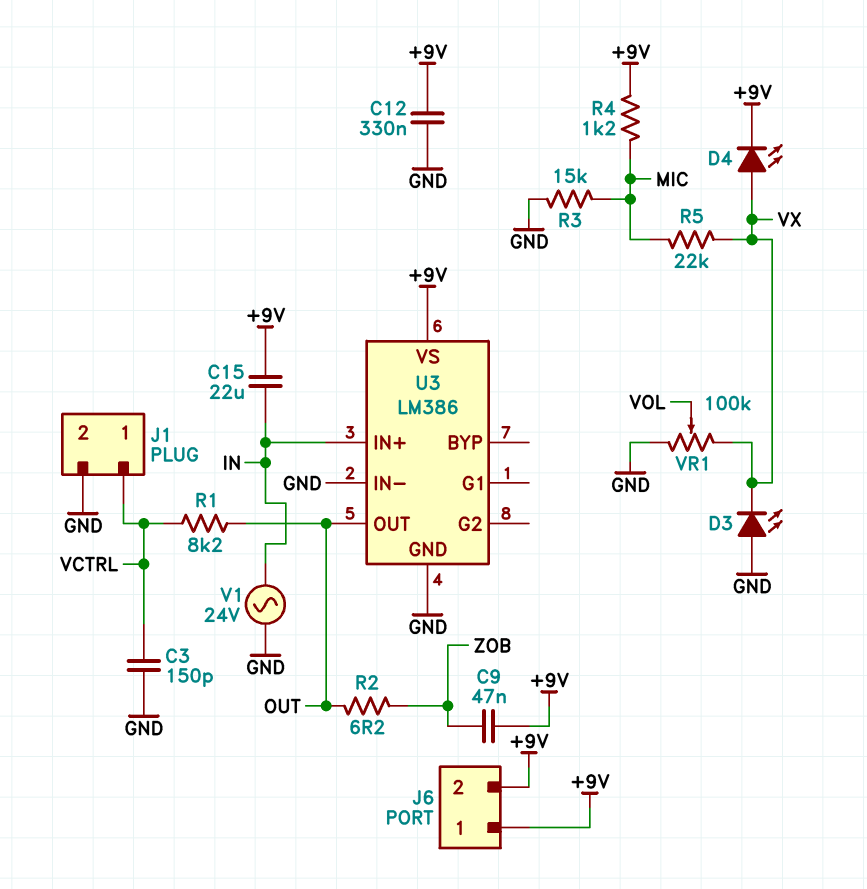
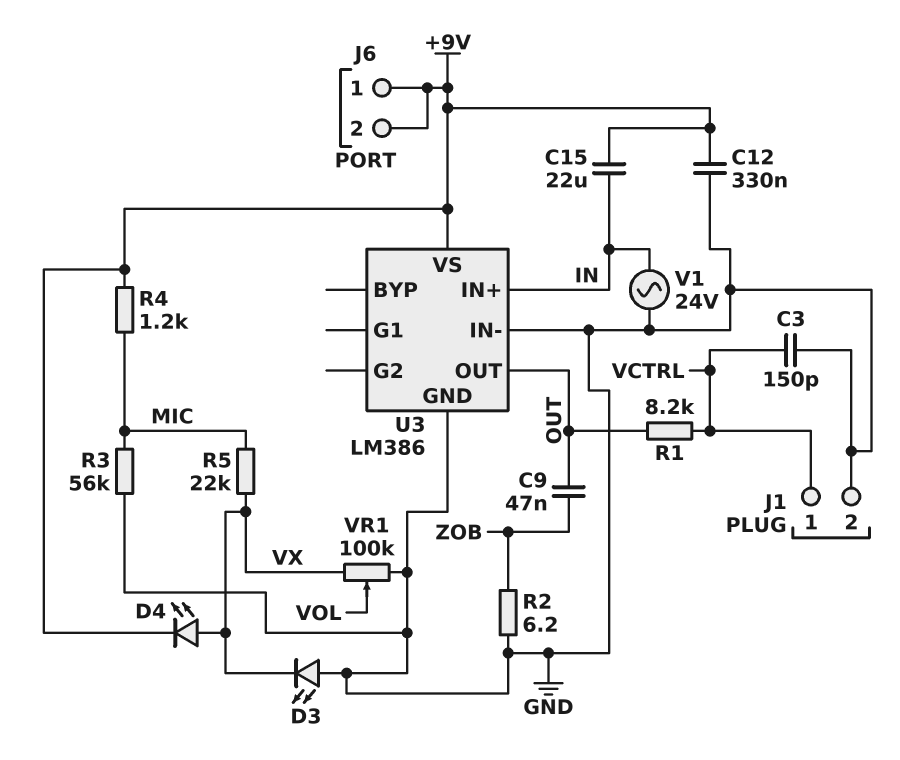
C9: 47nF (+9V, ZOB) -> 47nF (OUT, ZOB)
R2: 6.2 (OUT, ZOB) -> 6.2 (GND, ZOB)
R3: 15k (GND, MIC) -> 56k (GND, MIC)

